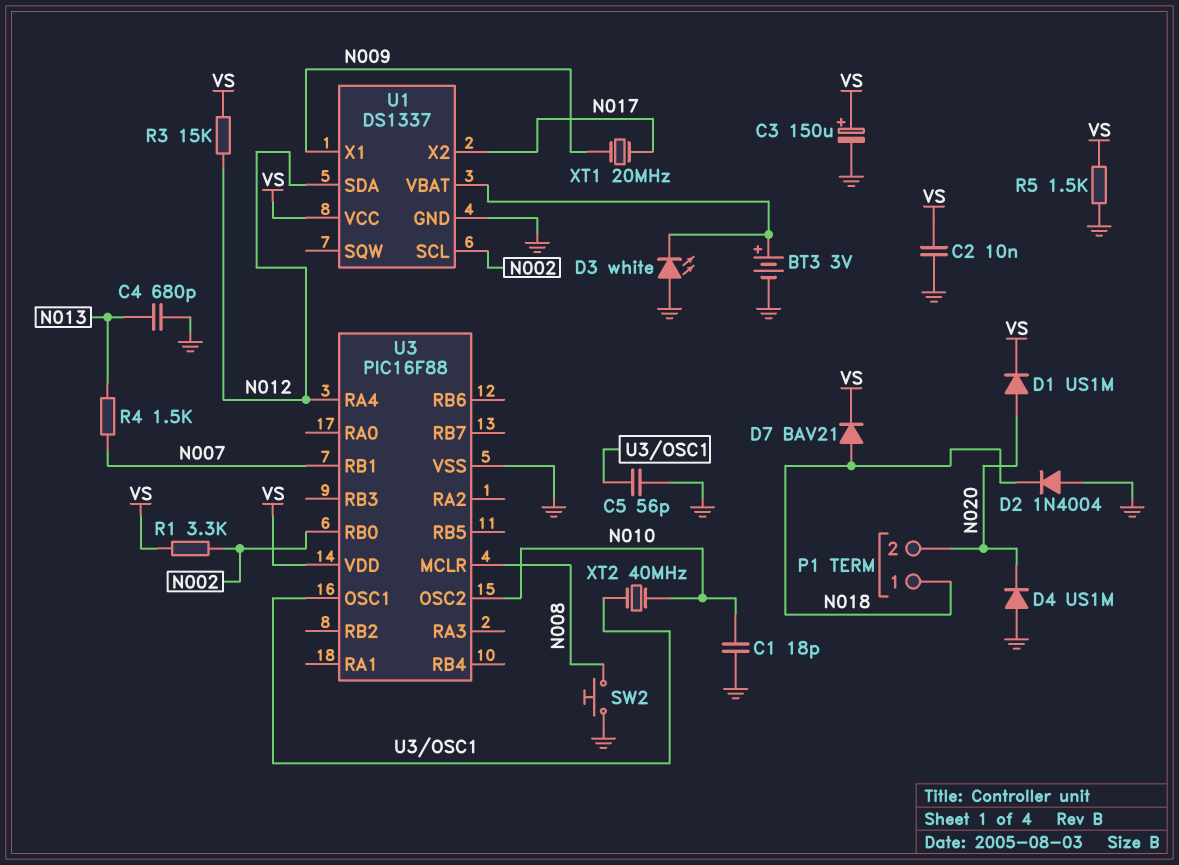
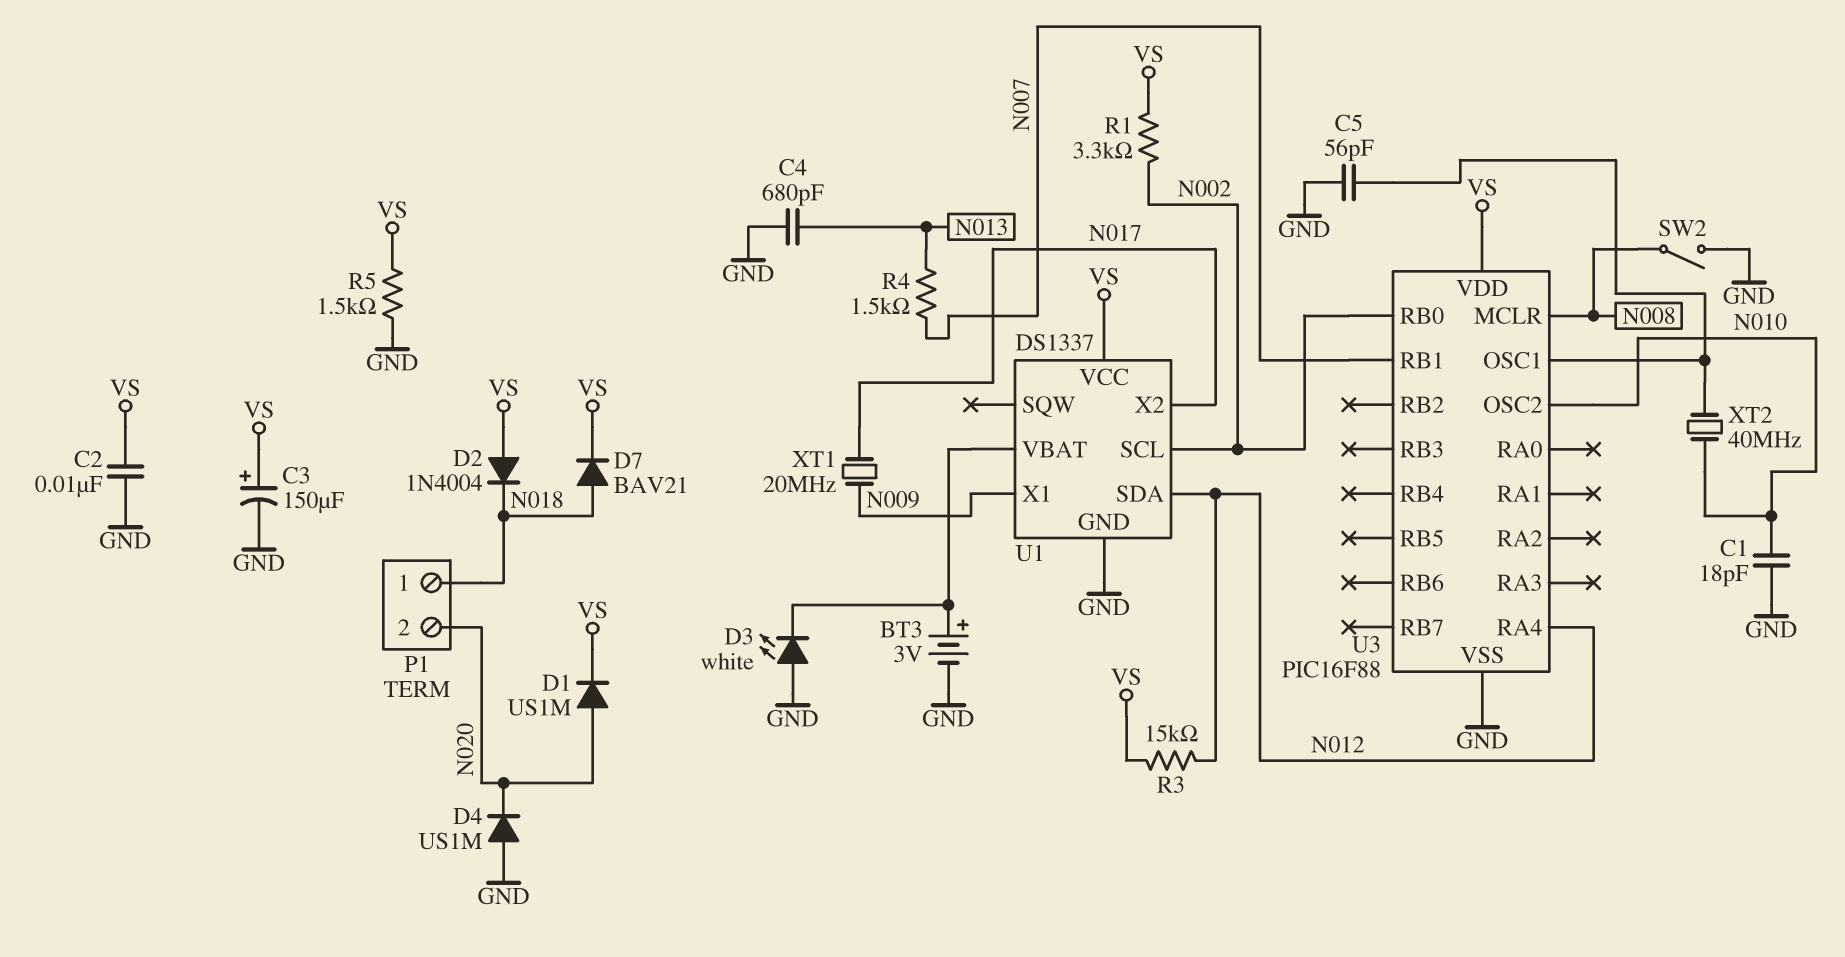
D2: diode 1N4004 (A GND, K N018) -> diode 1N4004 (A VS, K N018)
SW2: button (GND, N008) -> switch (GND, N008)

